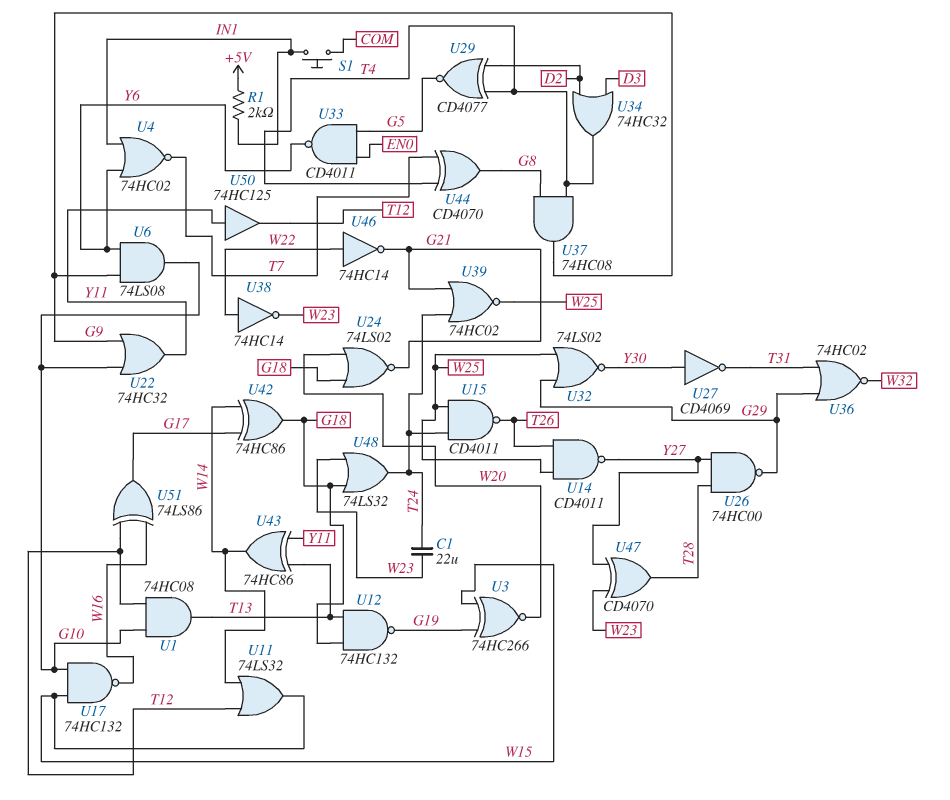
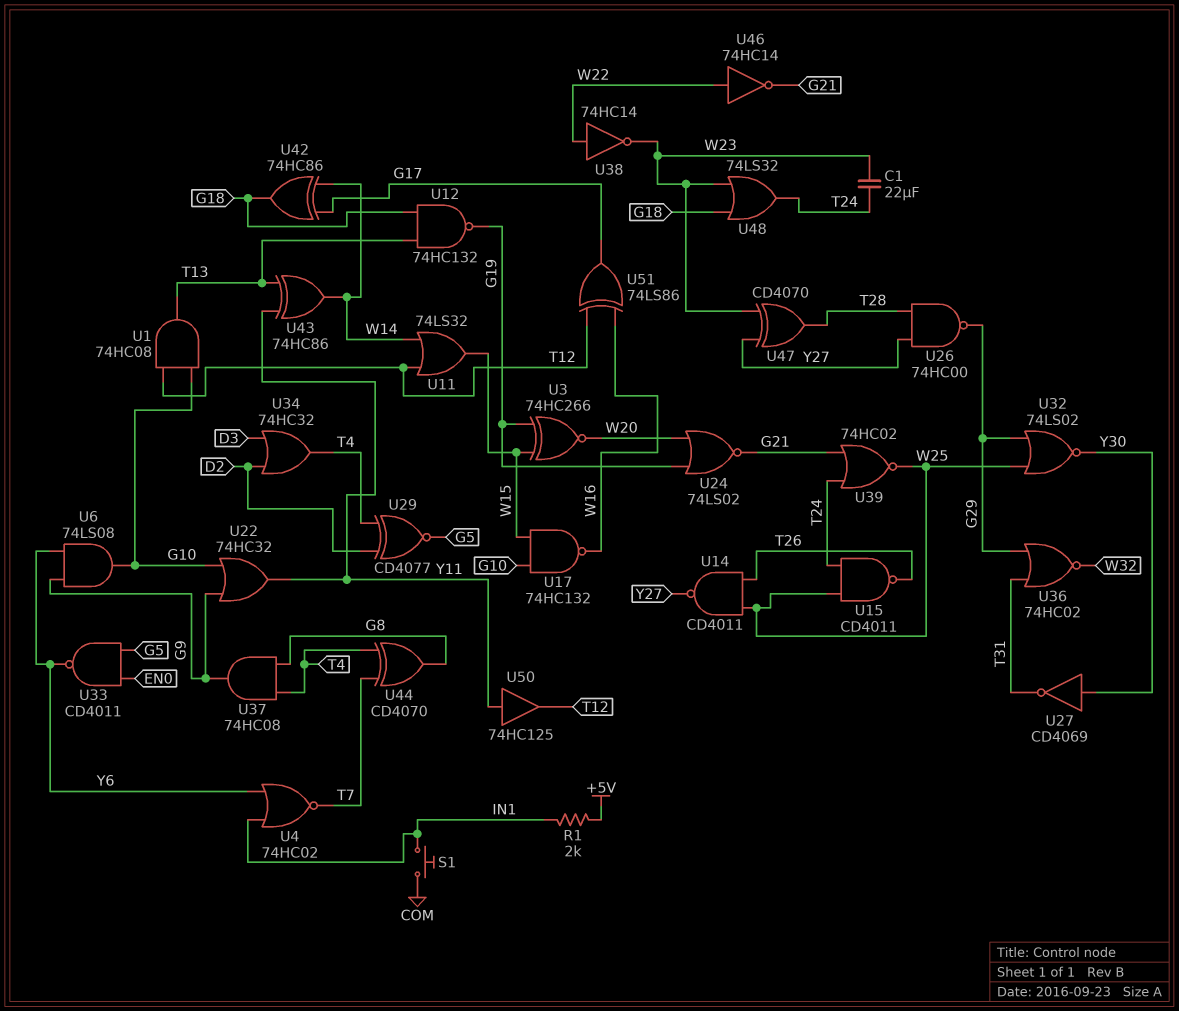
U24: NOR 74LS02 (in G18, in W20, out G21) -> NOR 74LS02 (in G19, in W20, out G21)

